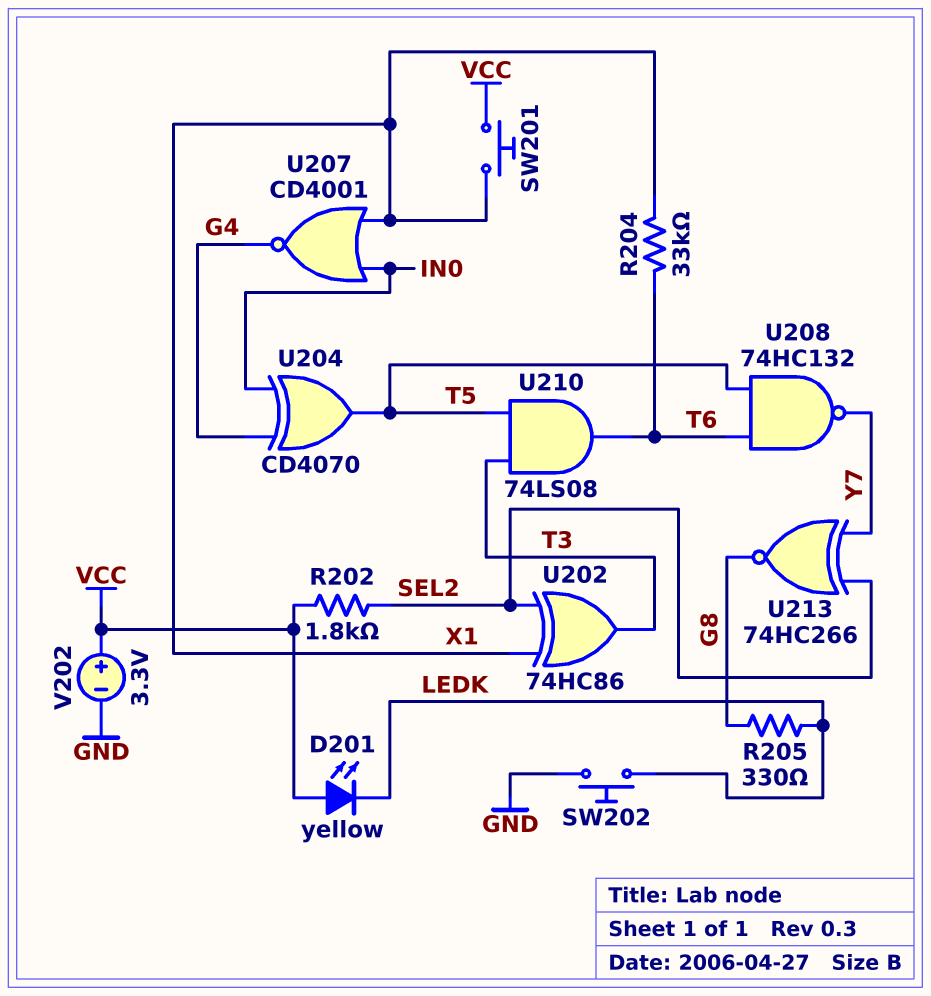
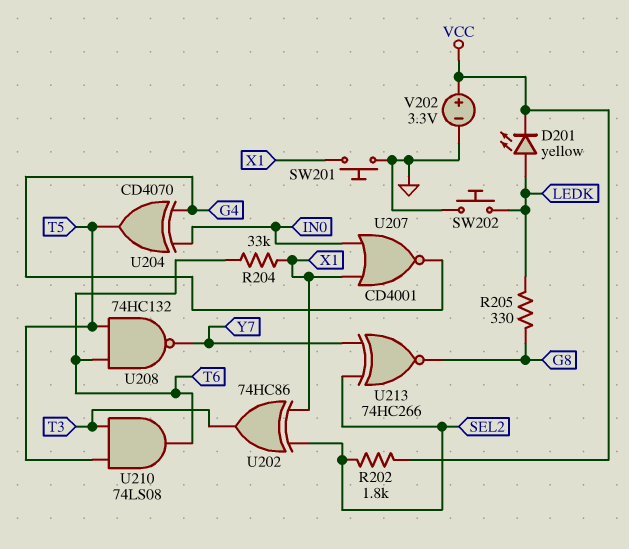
D201: LED yellow (A VCC, K LEDK) -> LED yellow (A LEDK, K VCC)
SW201: button (VCC, X1) -> button (GND, X1)

